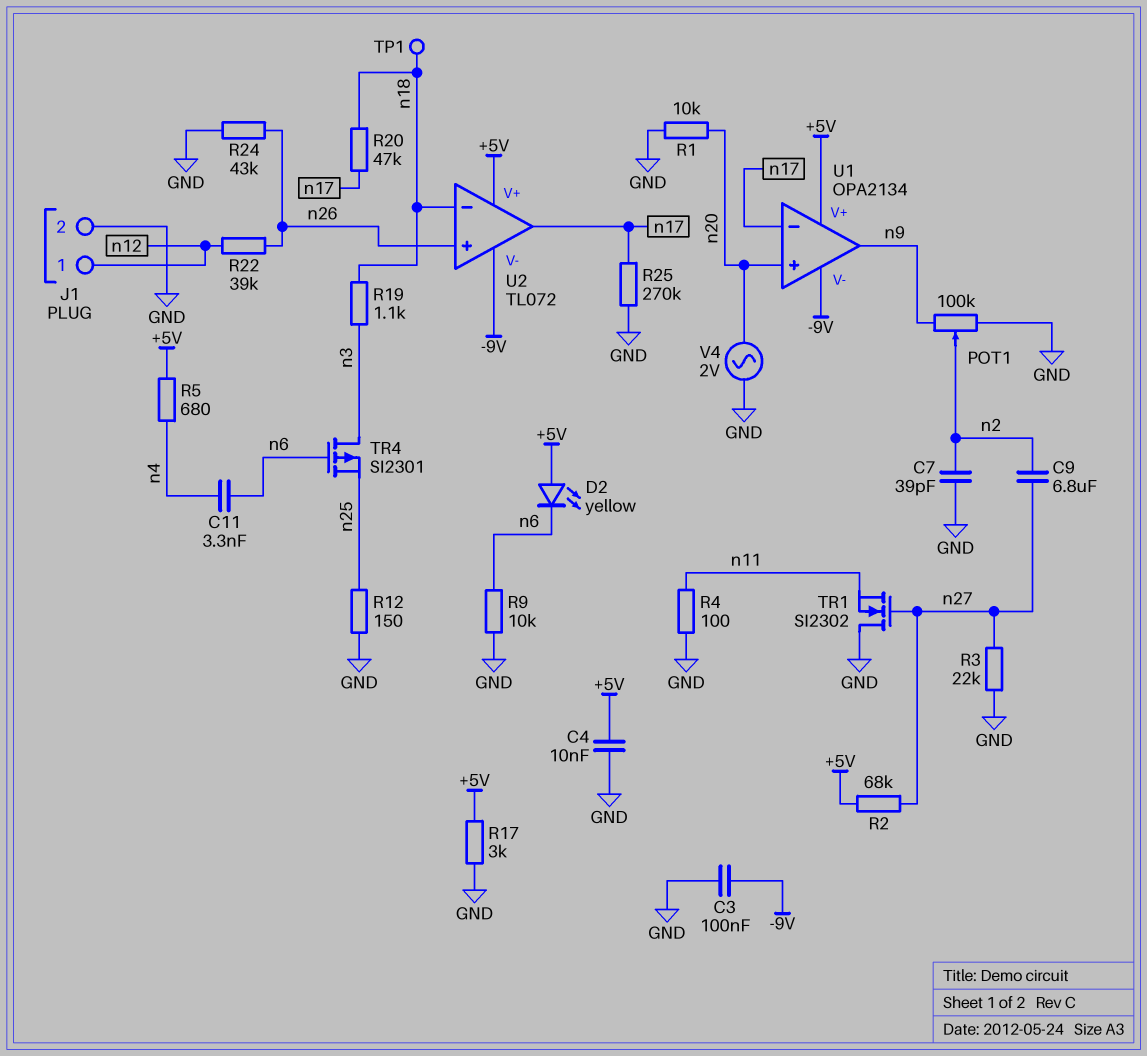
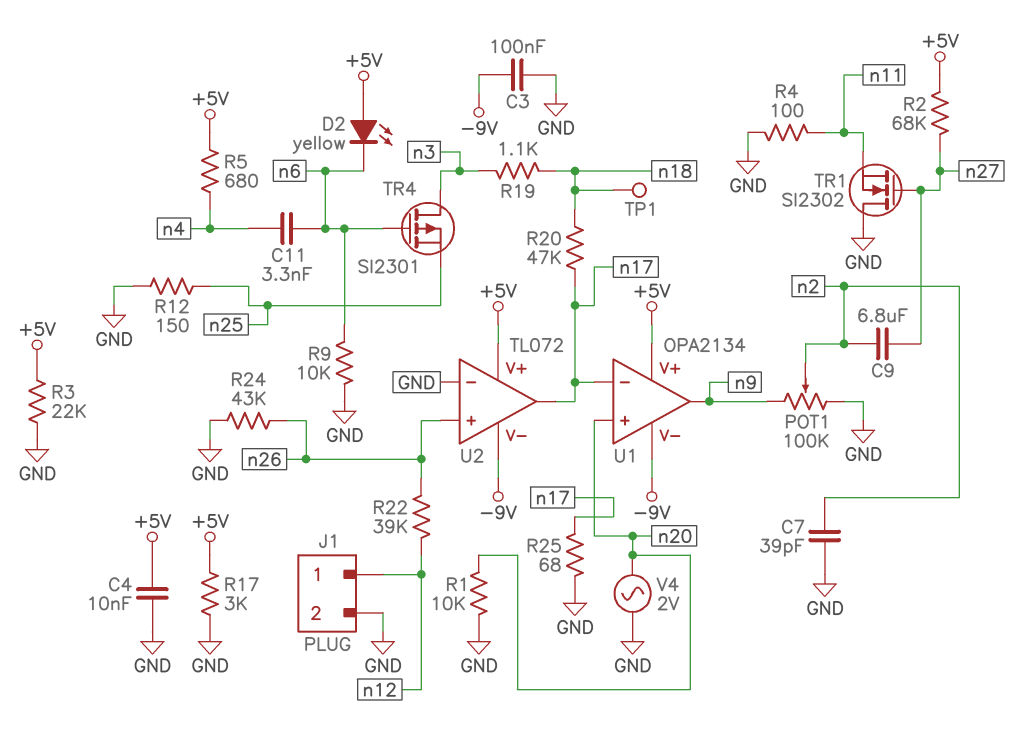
R3: 22k (GND, n27) -> 22k (+5V, GND)
R25: 270k (GND, n17) -> 68 (GND, n17)
U2 pin in-: n18 -> GND

